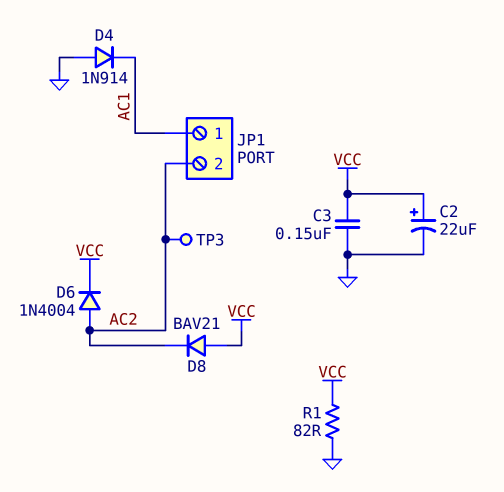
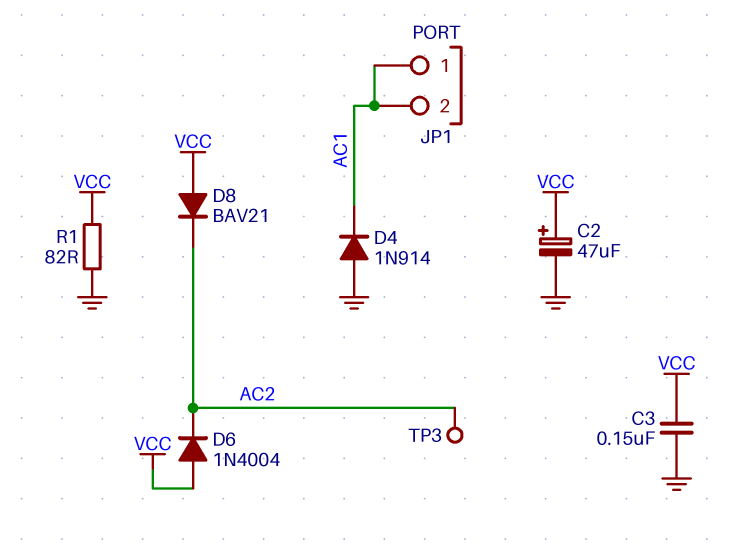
C2: 22uF (plus VCC, minus GND) -> 47uF (plus VCC, minus GND)
D6: diode 1N4004 (A AC2, K VCC) -> diode 1N4004 (A VCC, K AC2)
JP1 pin 2: AC2 -> AC1

